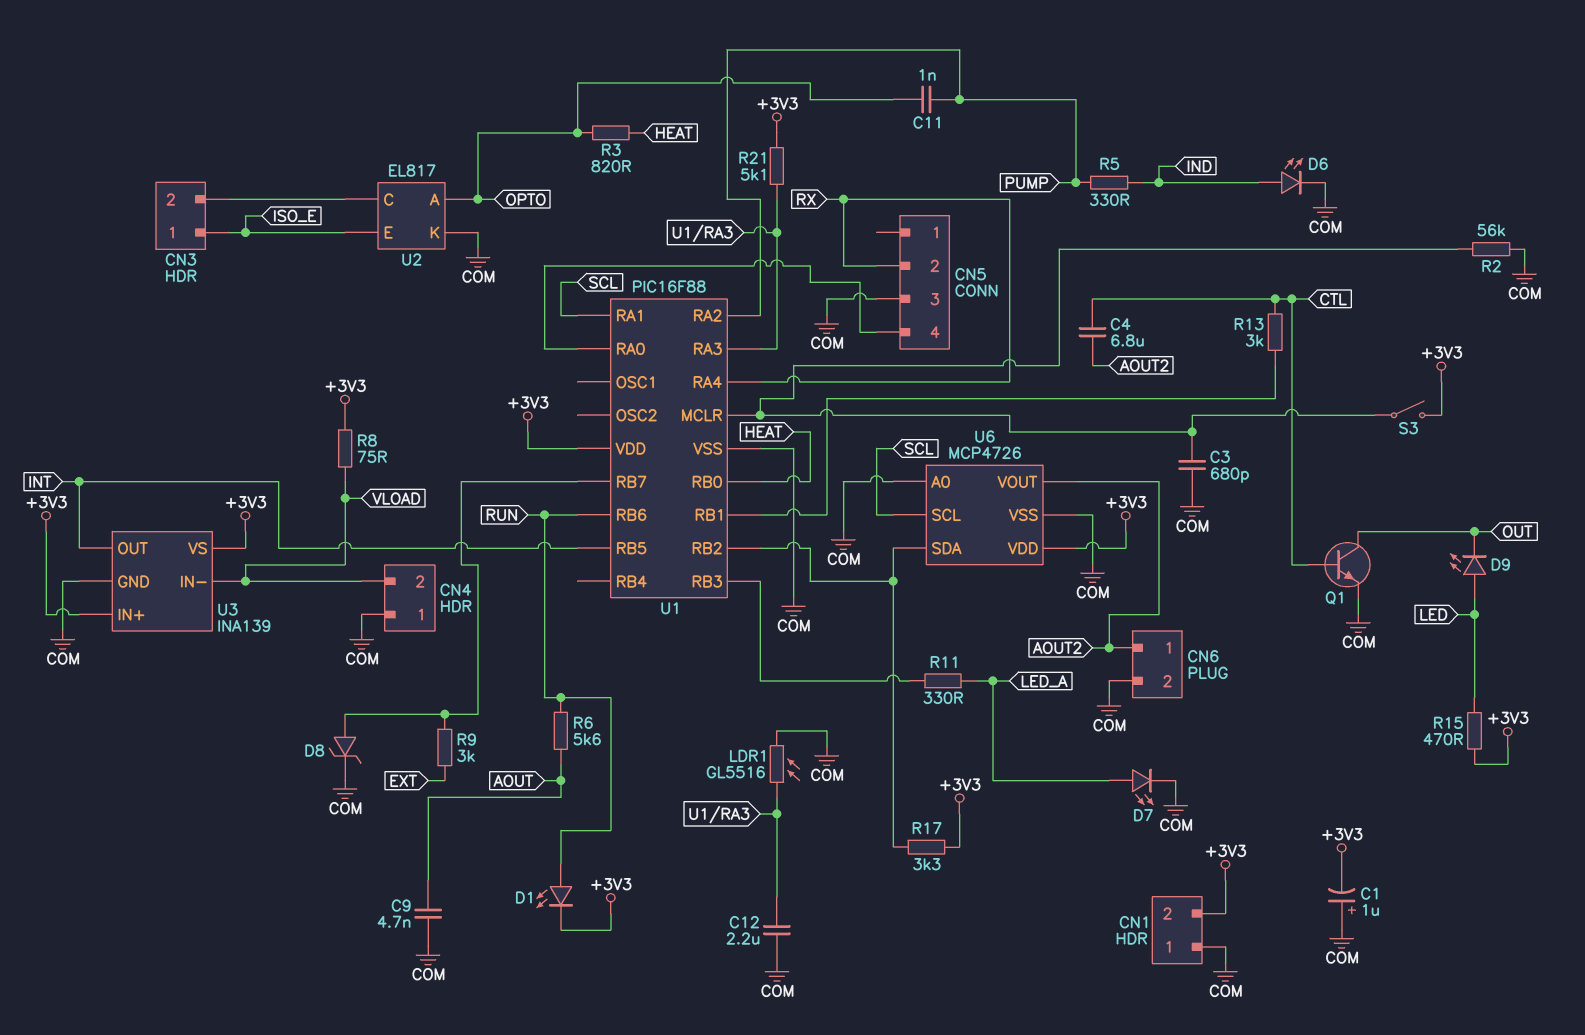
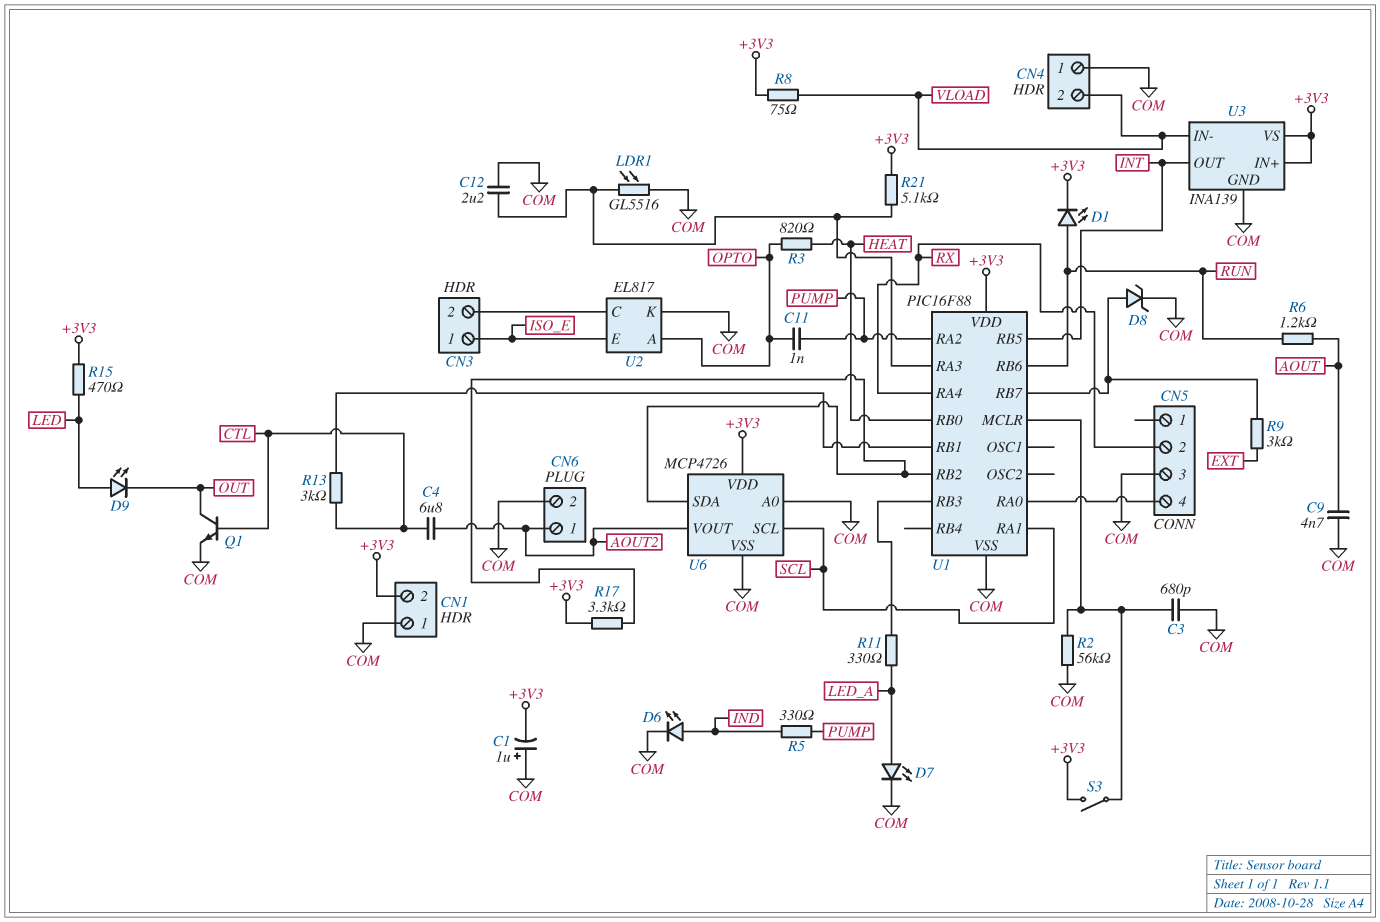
R6: 5.6k (AOUT, RUN) -> 1.2k (AOUT, RUN)

